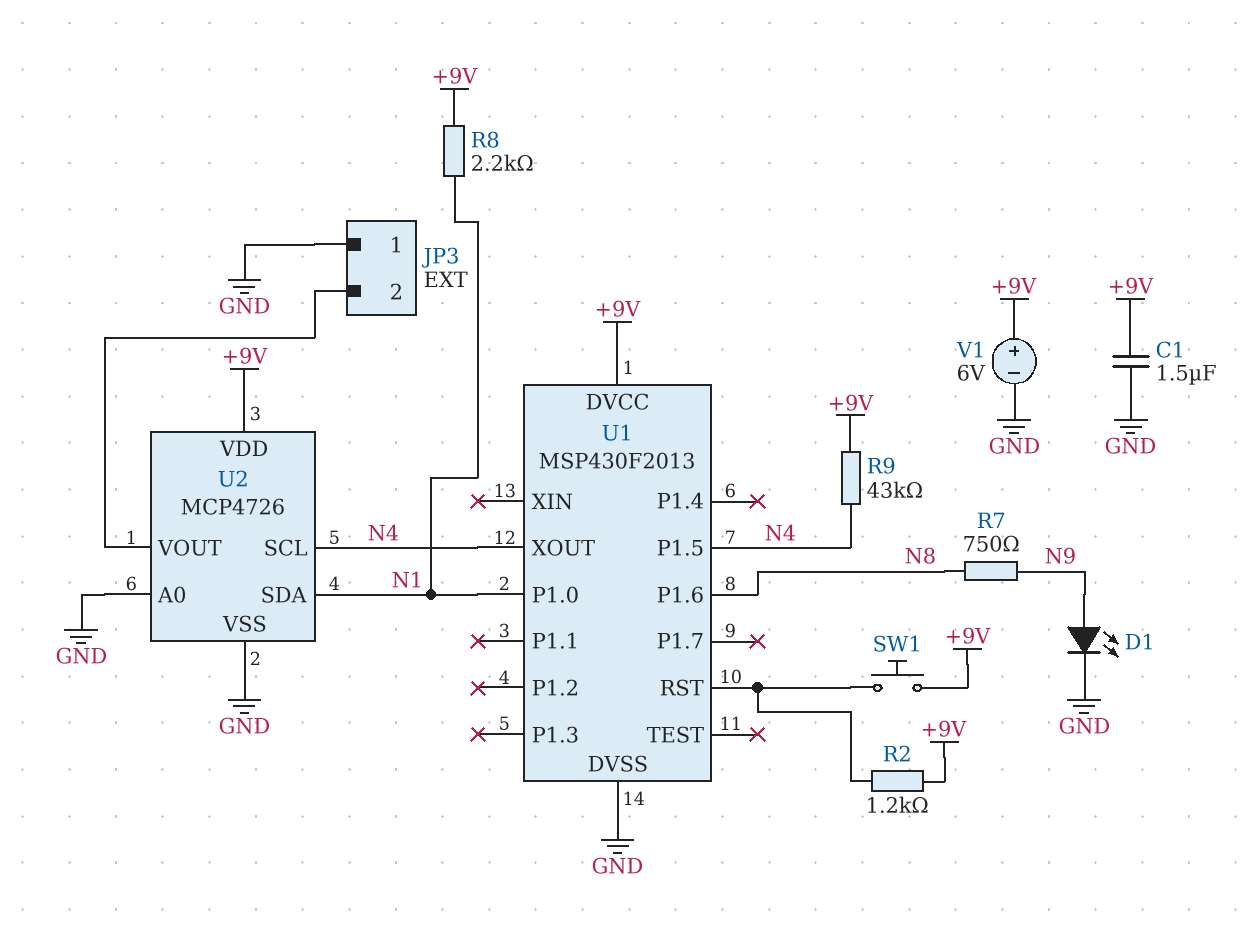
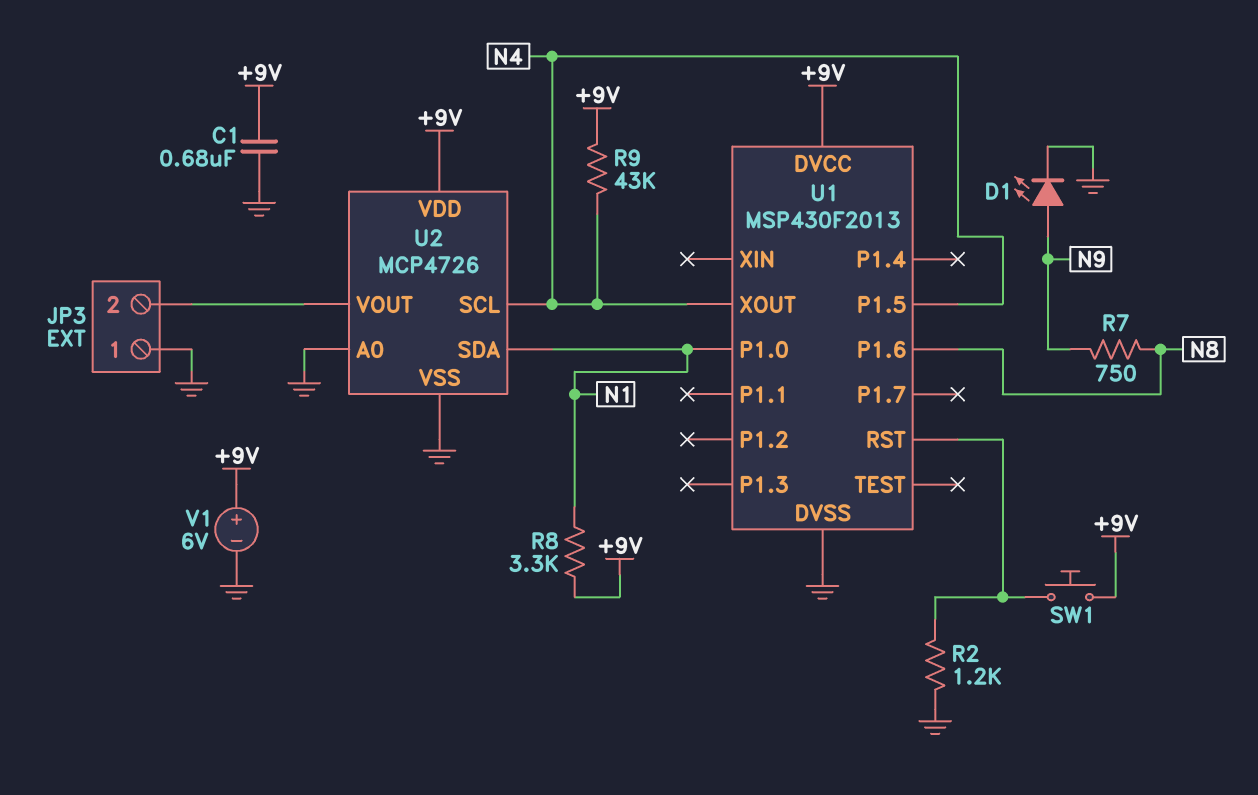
C1: 1.5uF (+9V, GND) -> 680nF (+9V, GND)
R2: 1.2k (+9V, U1/RST) -> 1.2k (GND, U1/RST)
R8: 2.2k (+9V, N1) -> 3.3k (+9V, N1)

